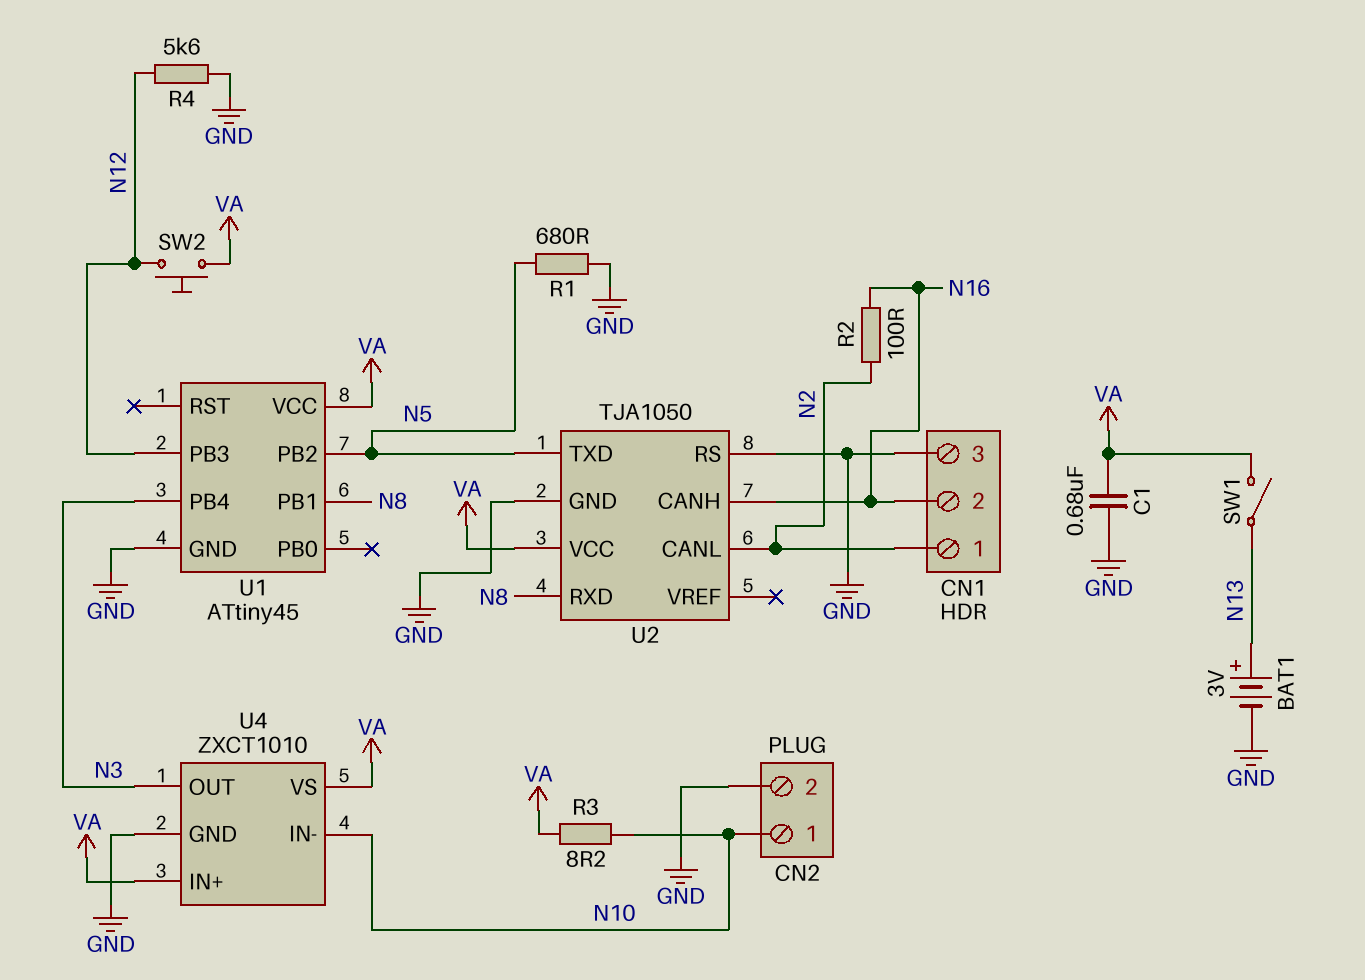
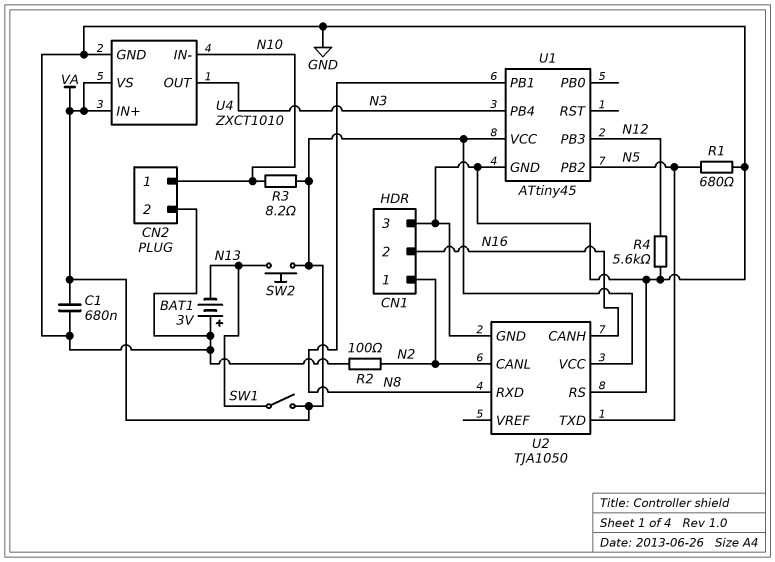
BAT1: 3V (plus N13, minus GND) -> 3V (plus GND, minus N13)
R2: 100 (N2, N16) -> 100 (GND, N2)
SW2: button (N12, VA) -> button (N13, VA)

